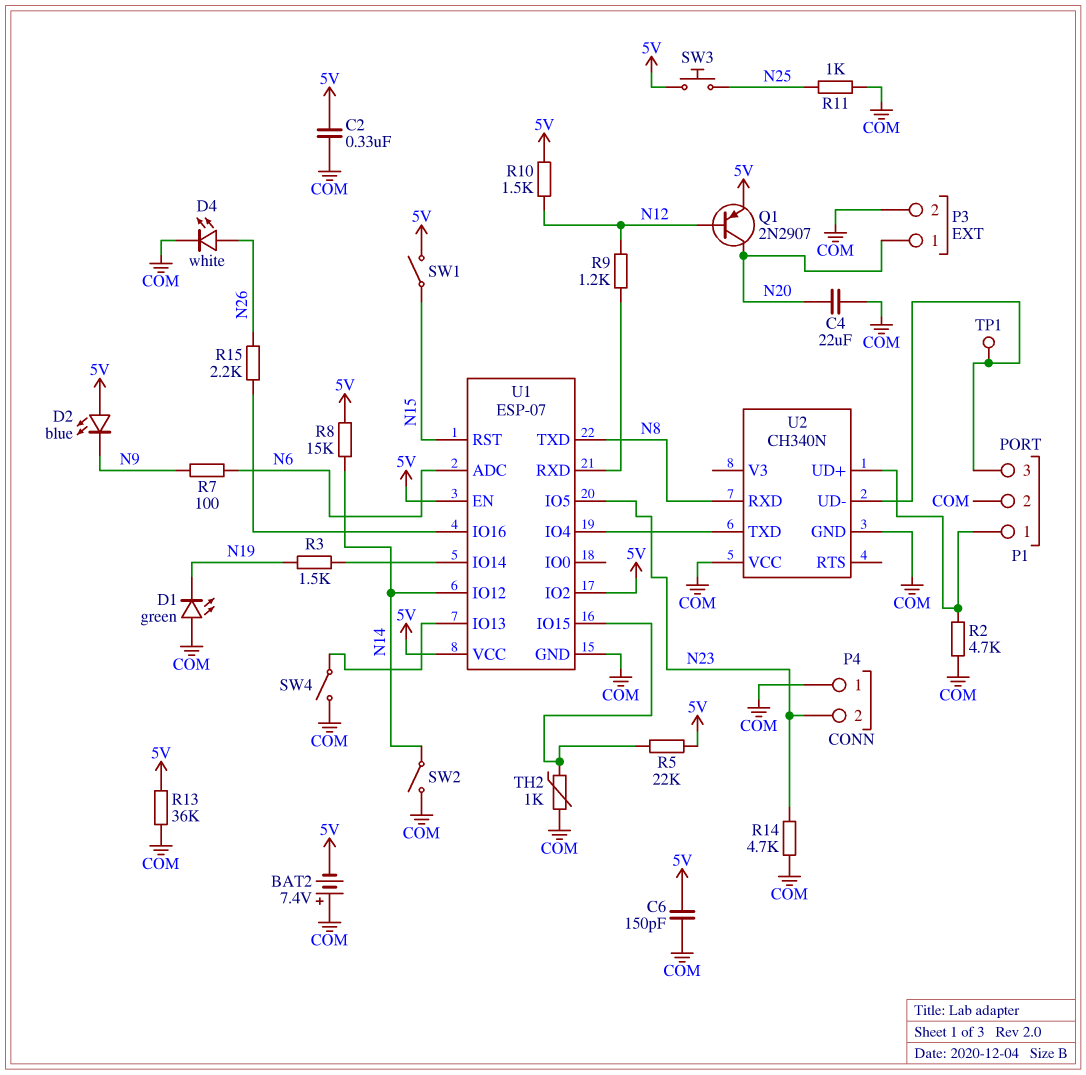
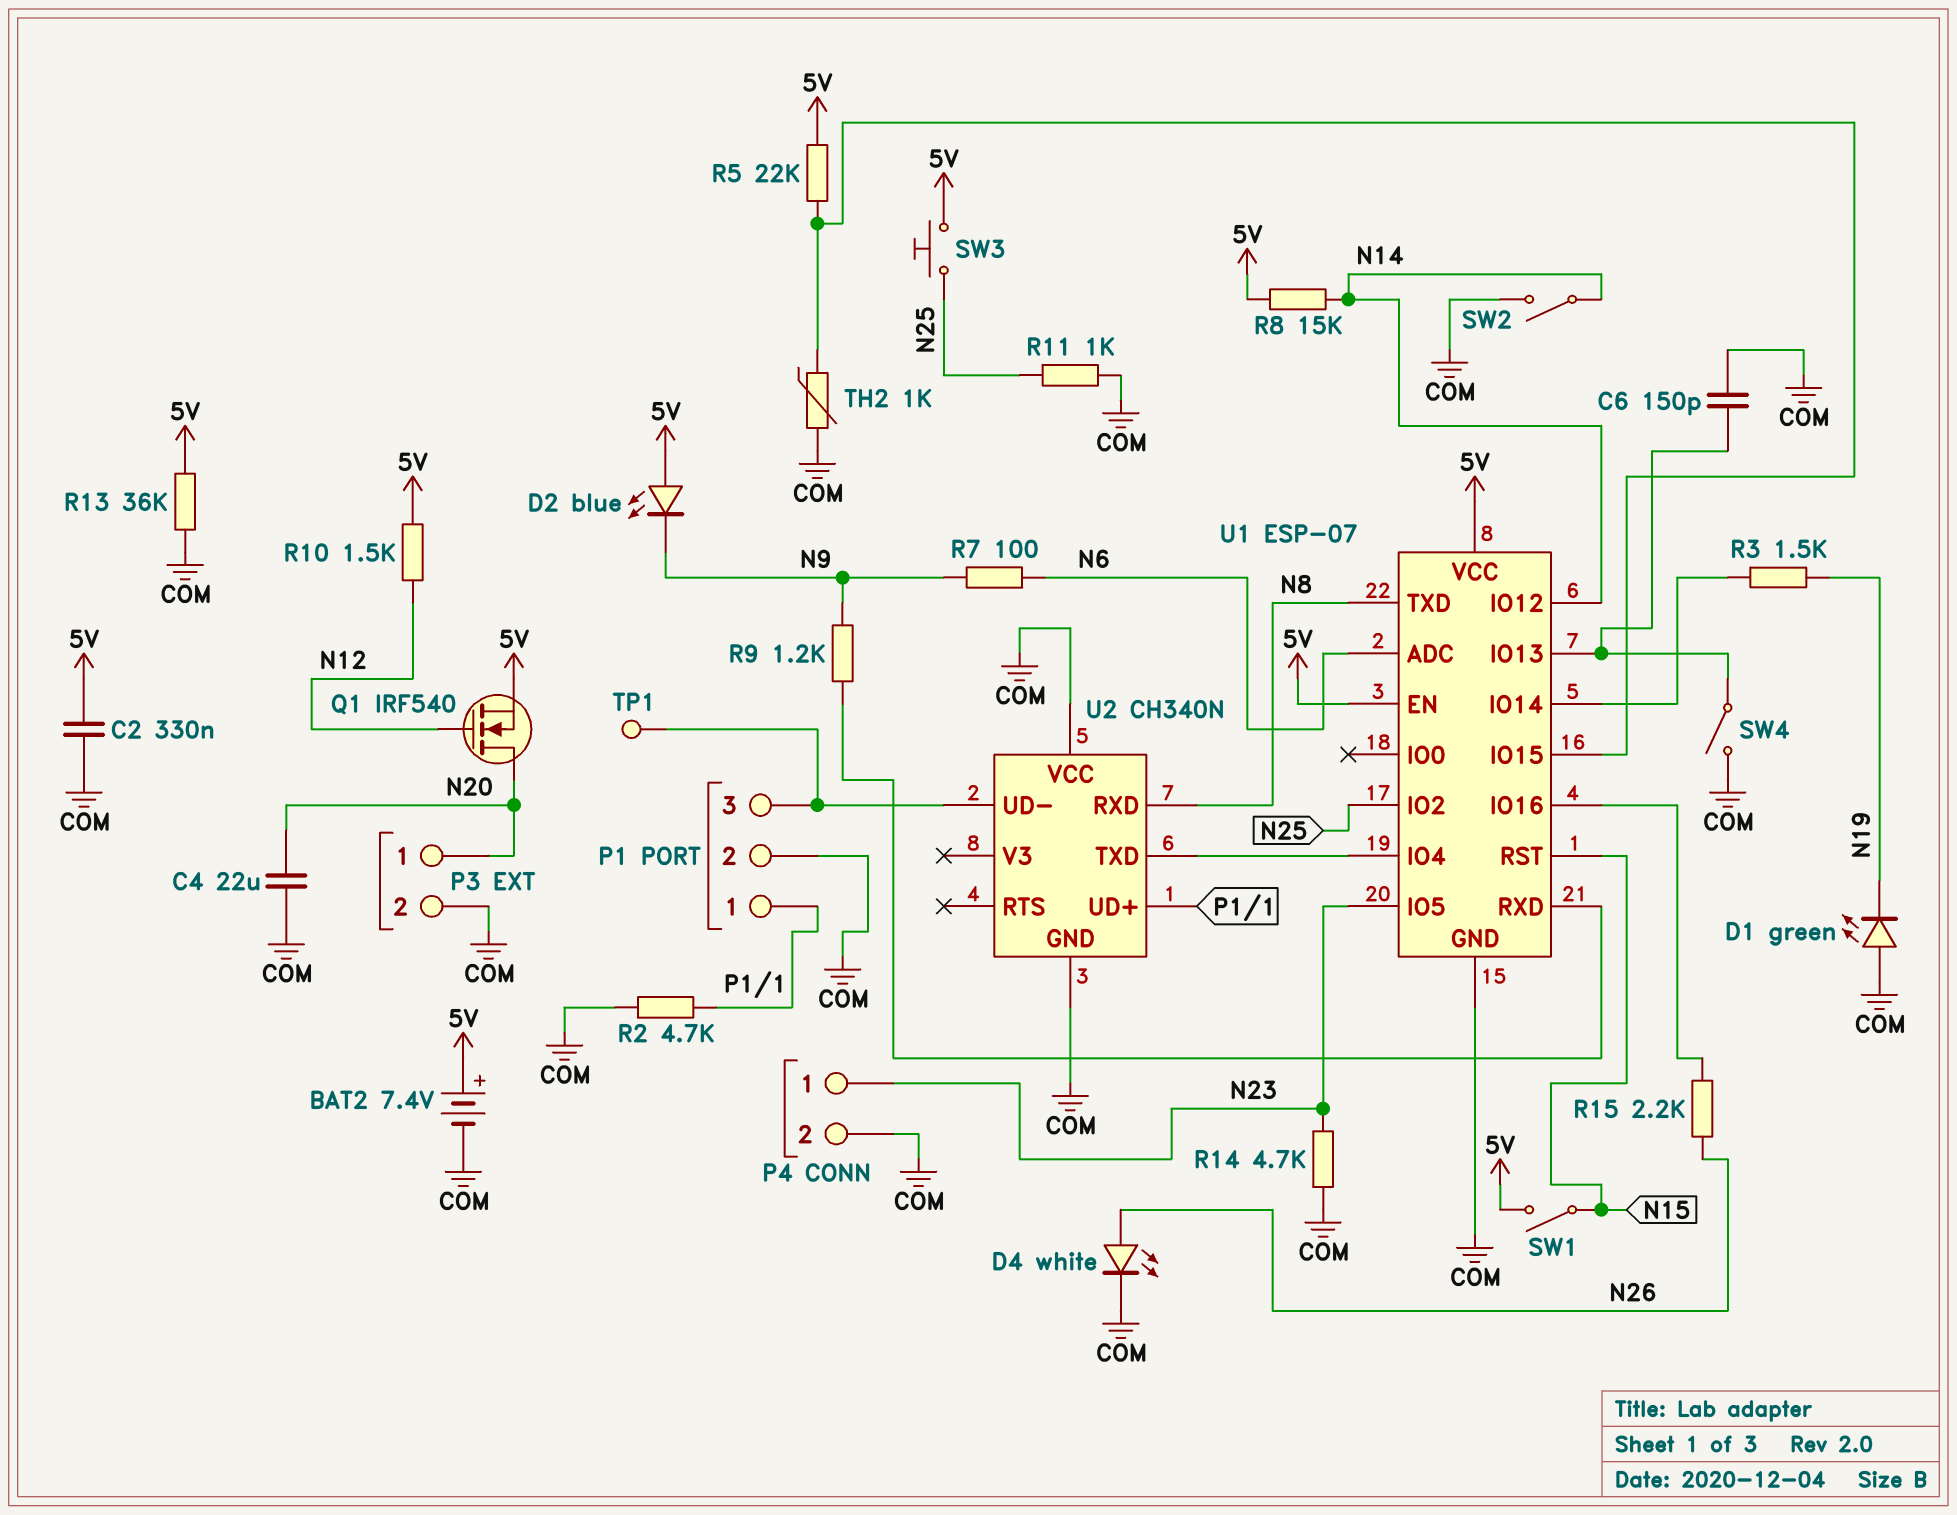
BAT2: 7.4V (plus COM, minus 5V) -> 7.4V (plus 5V, minus COM)
C6: 150pF (5V, COM) -> 150pF (COM, U1/IO13)
P4 pin 1: COM -> N23
P4 pin 2: N23 -> COM
Q1: PNP 2N2907 (B N12, C N20, E 5V) -> NMOS IRF540 (G N12, D N20, S 5V)
R9: 1.2k (N12, U1/RXD) -> 1.2k (N9, U1/RXD)
U1 pin IO2: 5V -> N25

